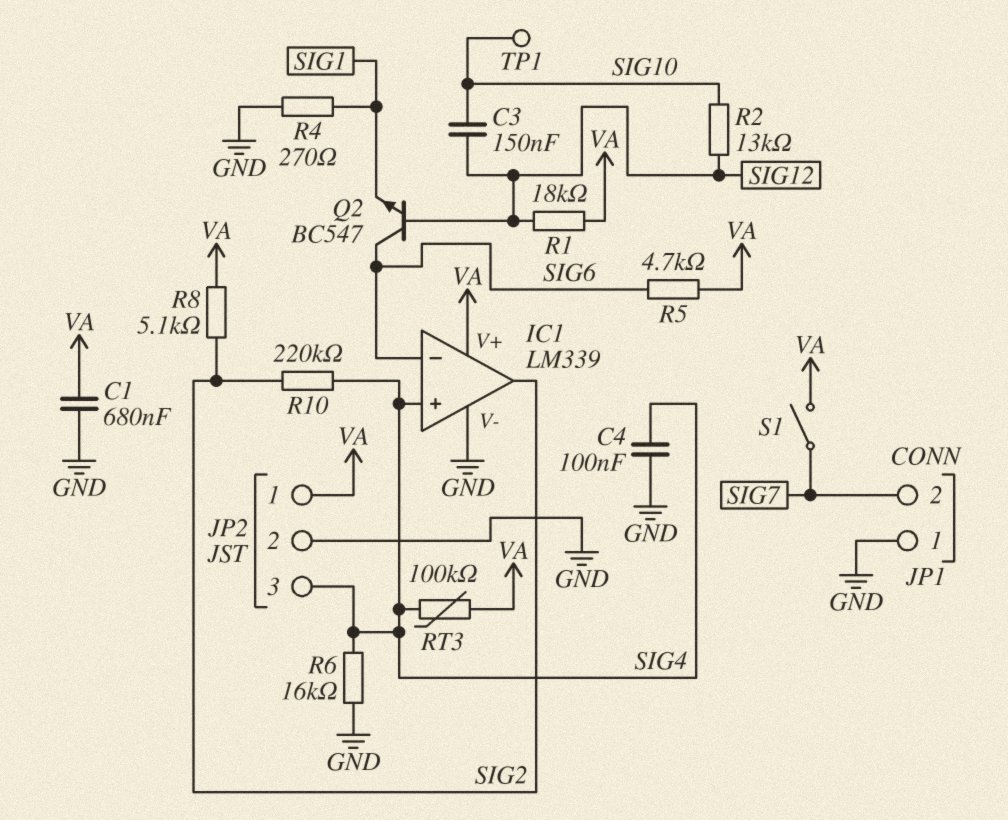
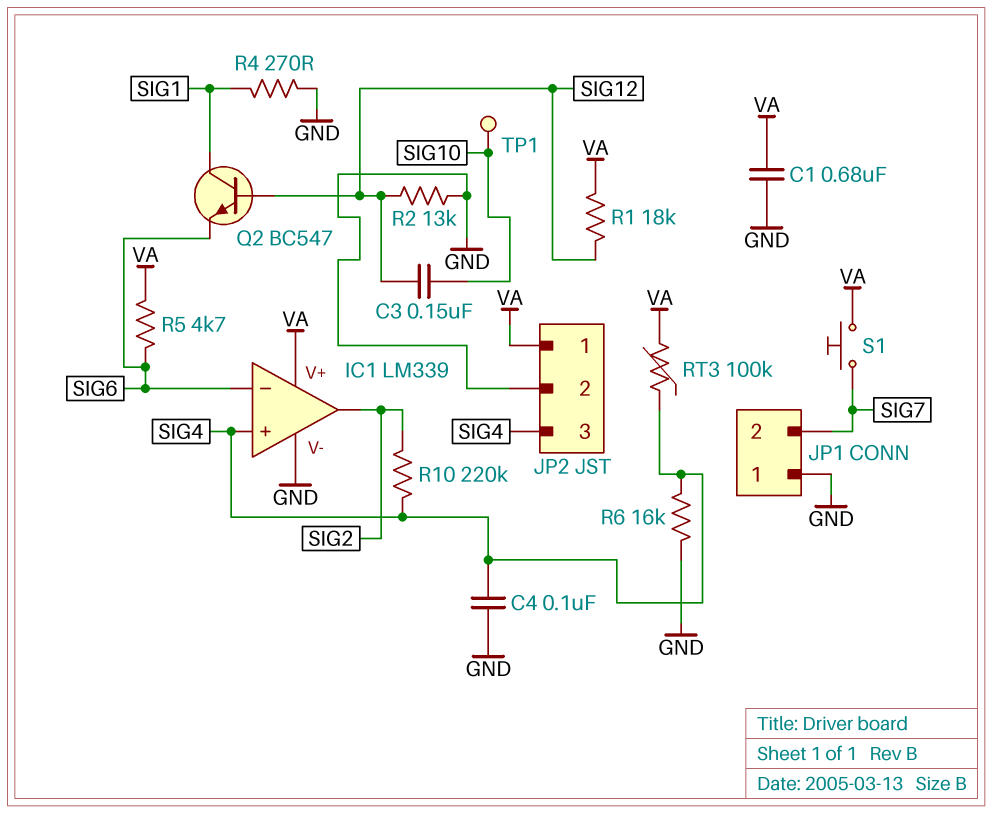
Q2: NPN BC547 (B SIG12, C SIG6, E SIG1) -> NPN BC547 (B SIG12, C SIG1, E SIG6)
R2: 13k (SIG10, SIG12) -> 13k (GND, SIG12)
R8: 5.1k (SIG2, VA) -> none
S1: switch (SIG7, VA) -> button (SIG7, VA)

